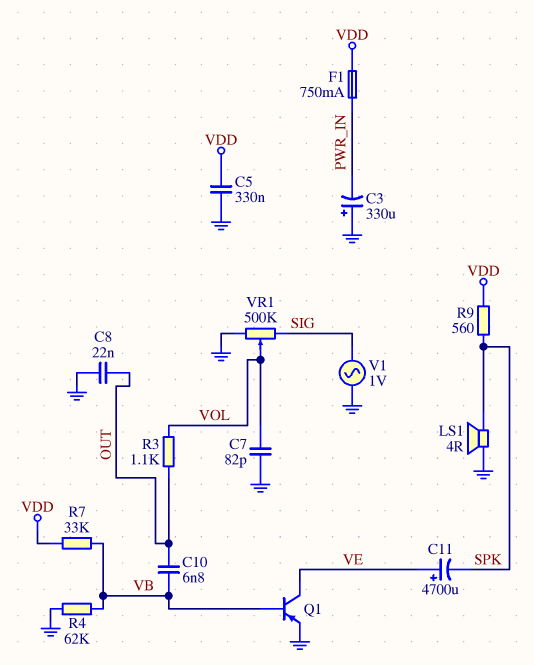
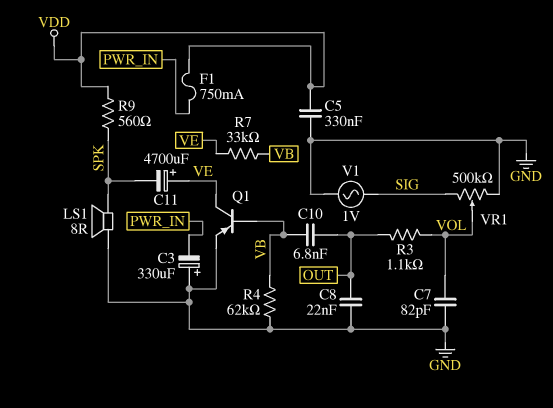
LS1: speaker 4R (GND, SPK) -> speaker 8R (GND, SPK)
R7: 33k (VB, VDD) -> 33k (VB, VE)

